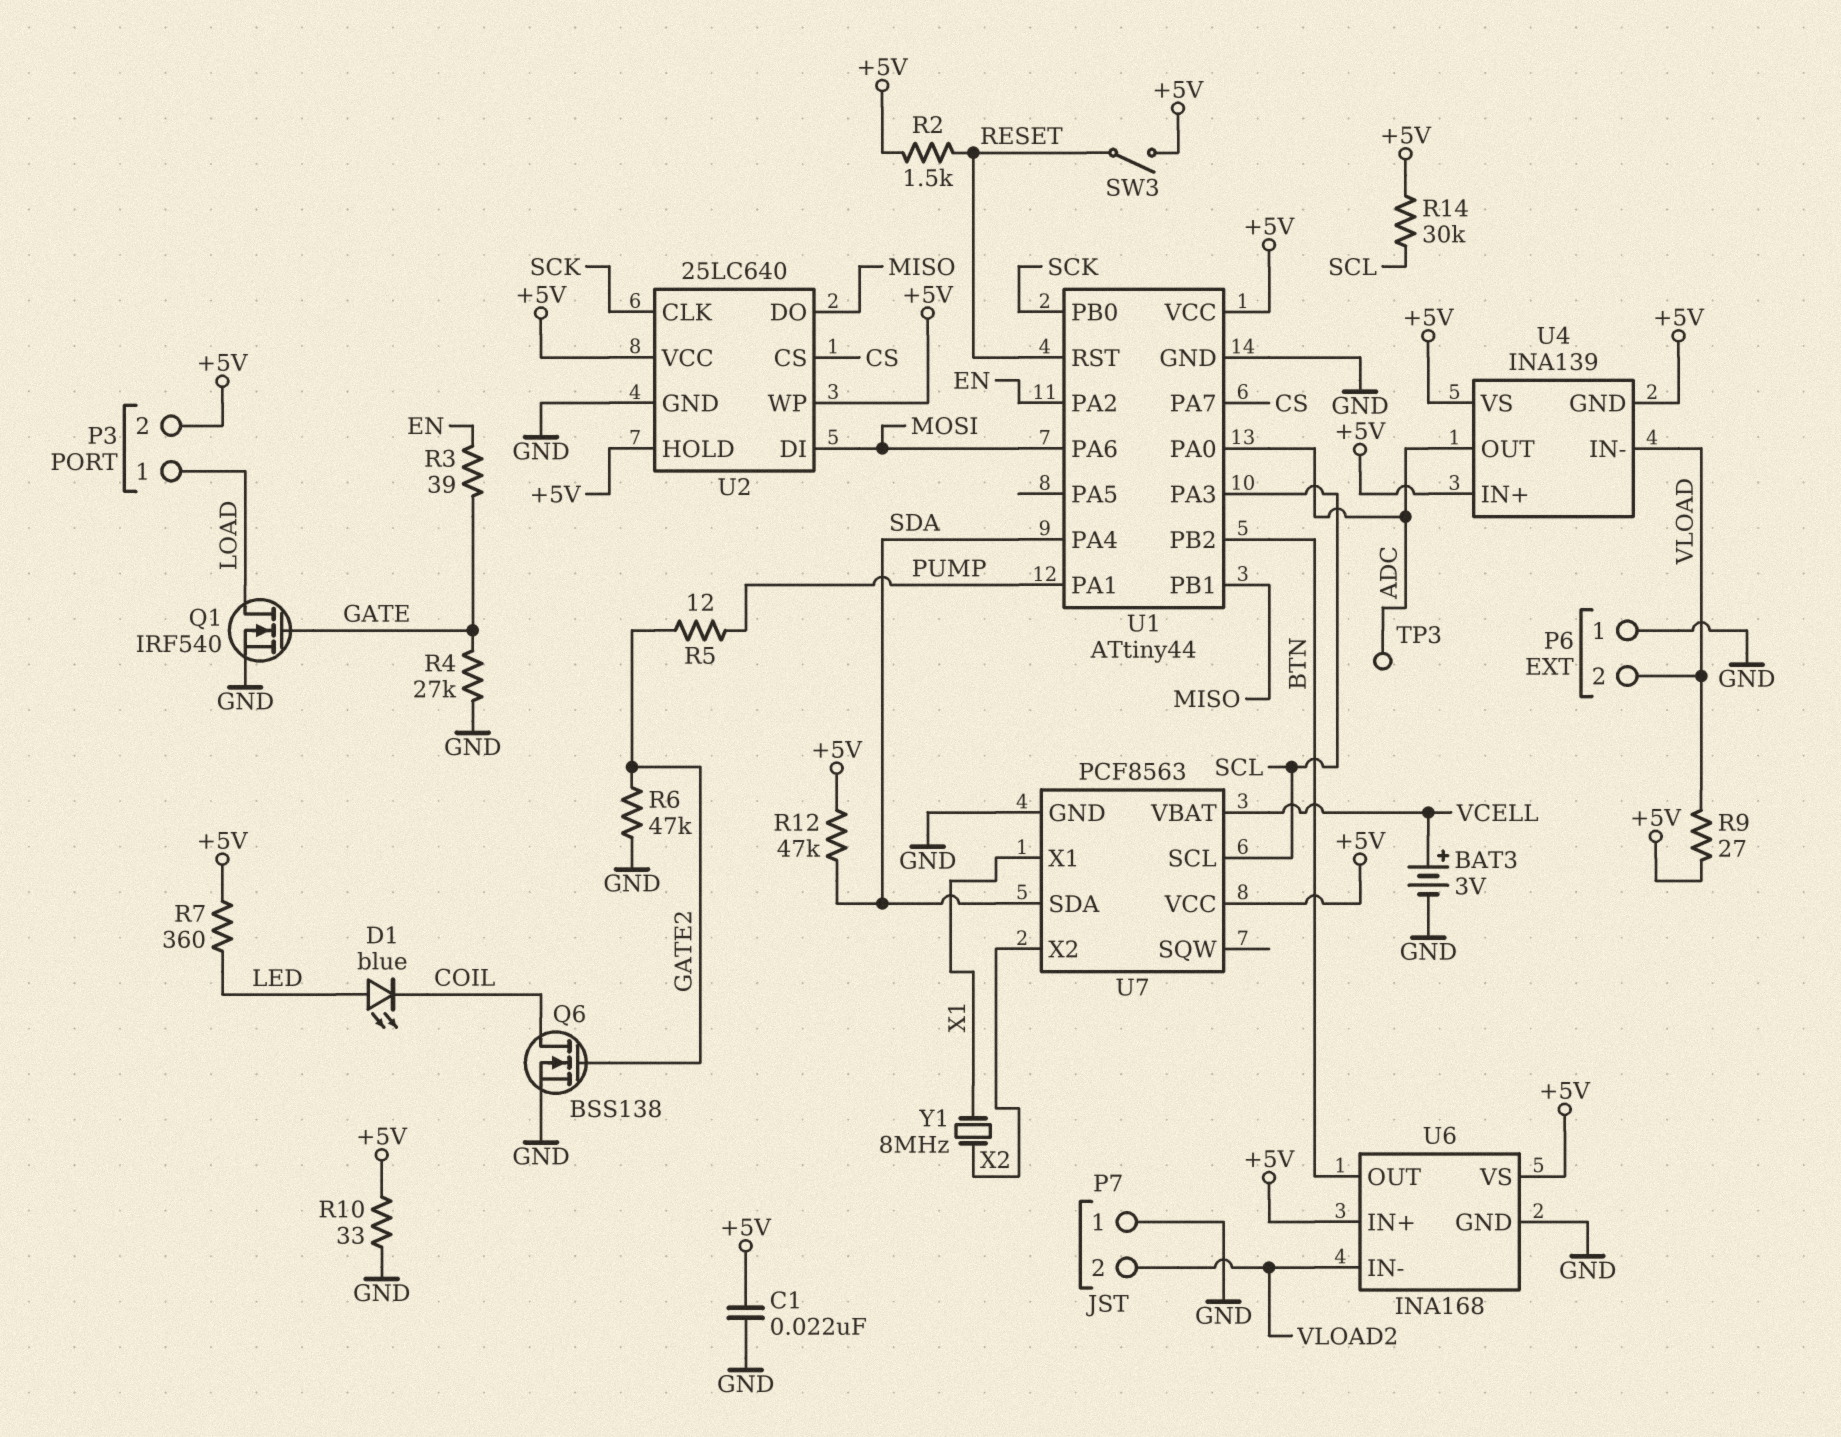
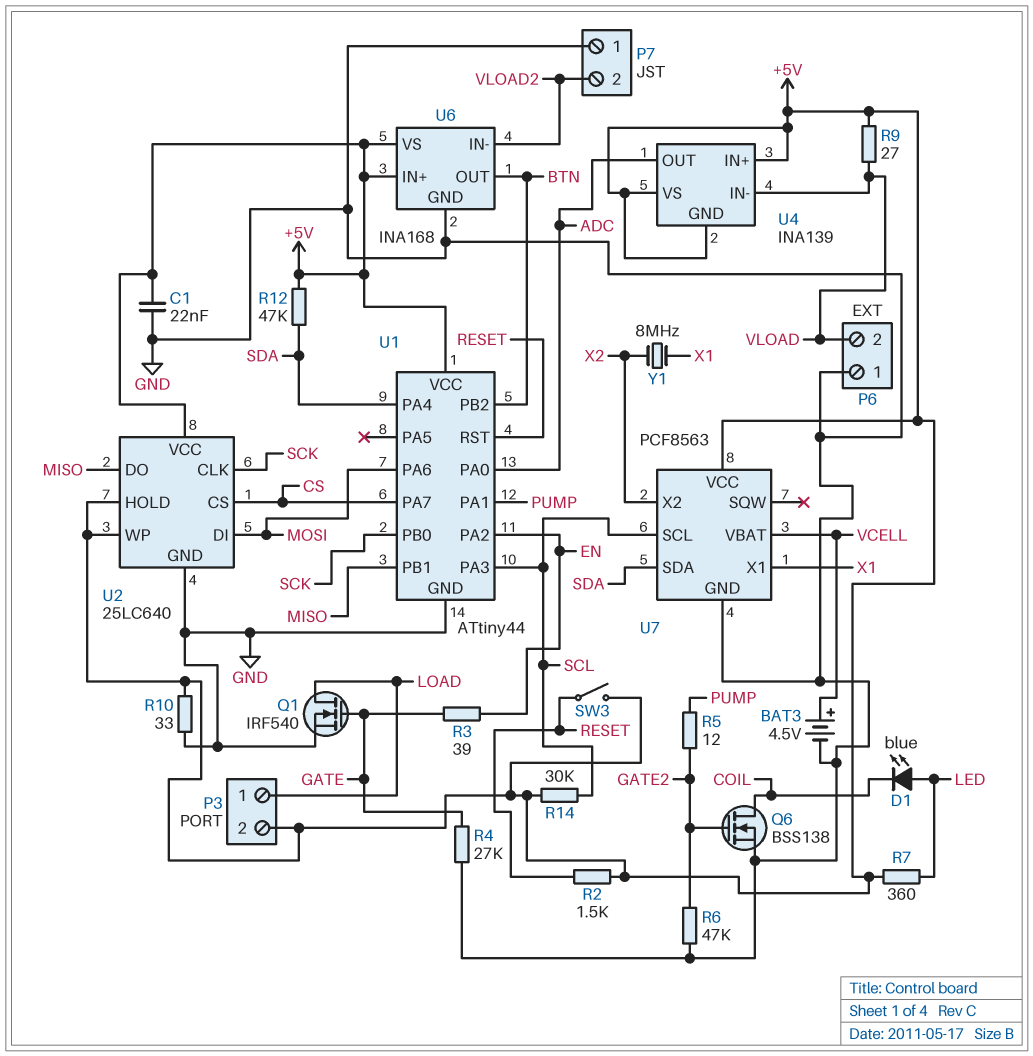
BAT3: 3V (plus VCELL, minus GND) -> 4.5V (plus VCELL, minus GND)
TP3: test point (ADC) -> none

